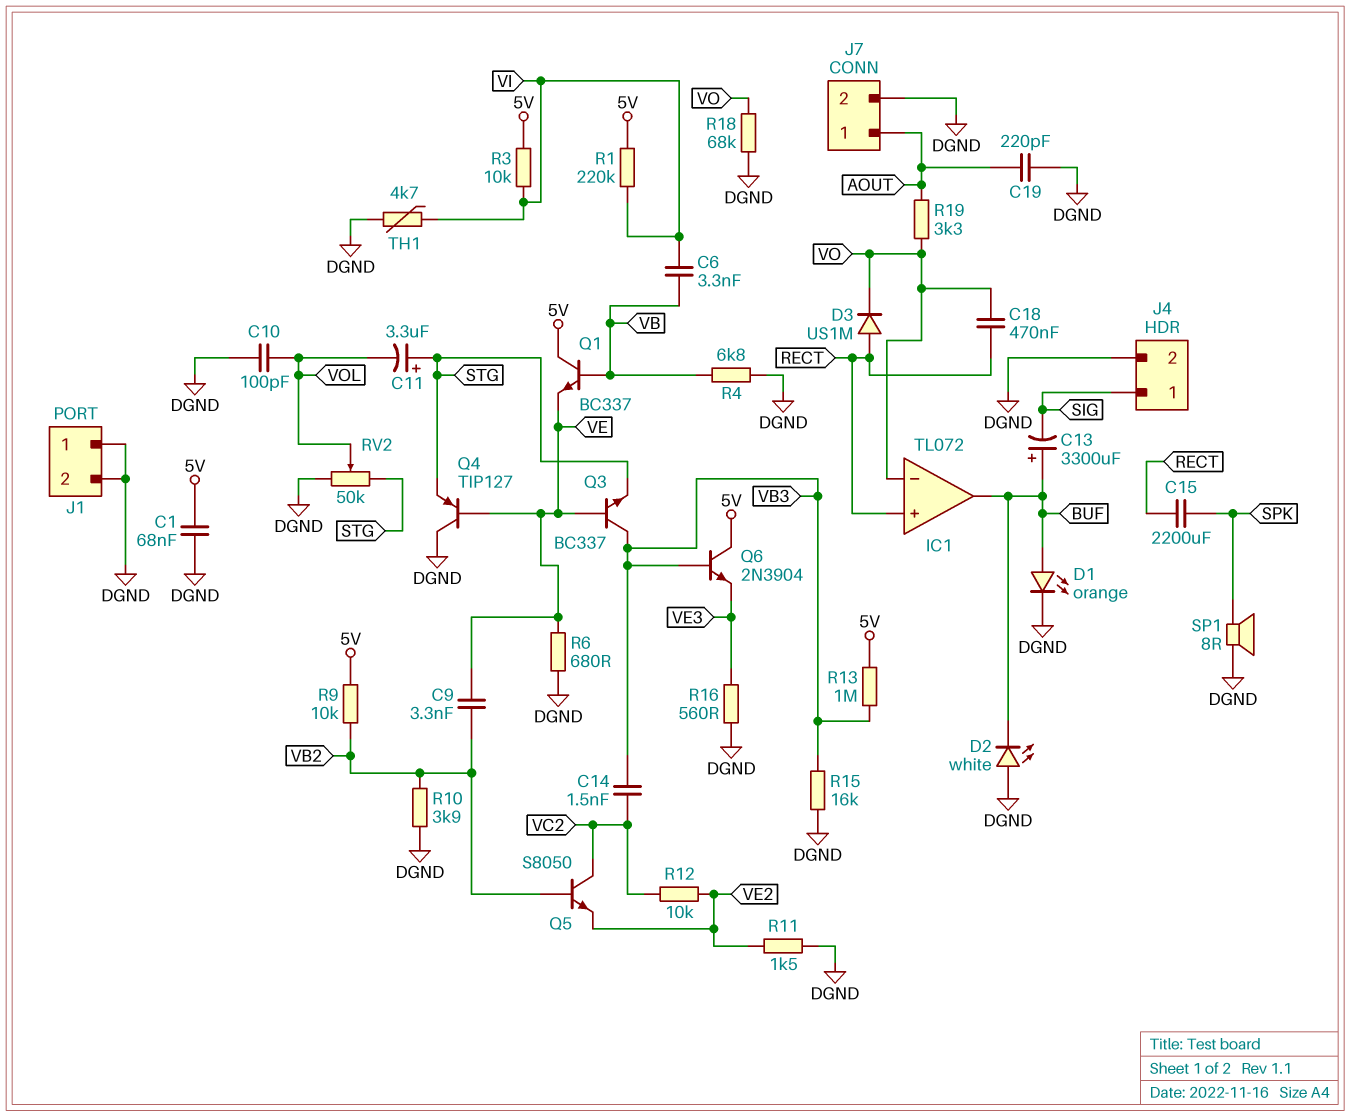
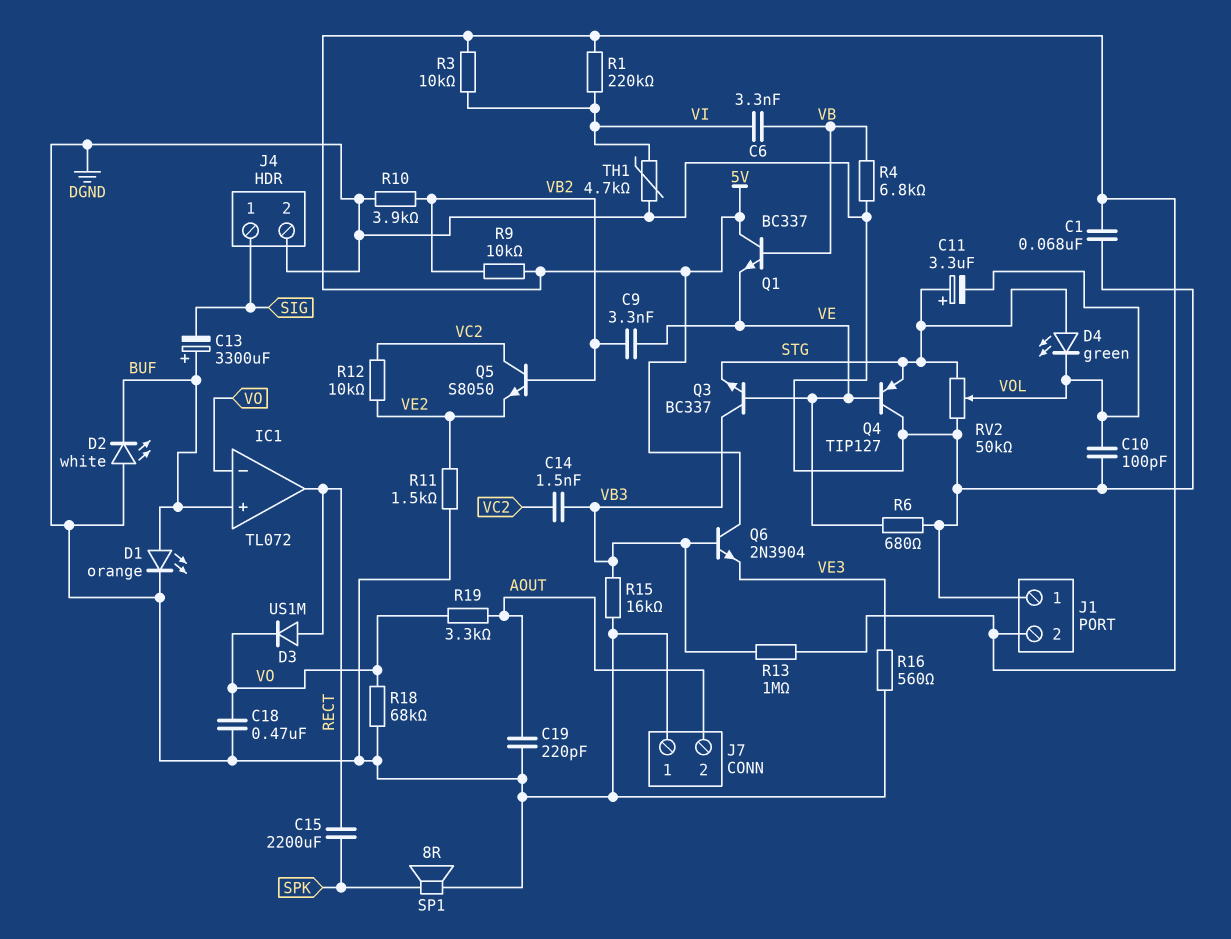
C18: 470nF (RECT, VO) -> 470nF (DGND, VO)
D4: none -> LED green (A STG, K VOL)
IC1 pin in+: RECT -> BUF
IC1 pin out: BUF -> RECT
J1 pin 2: DGND -> 5V
J7 pin 1: AOUT -> DGND
J7 pin 2: DGND -> AOUT

